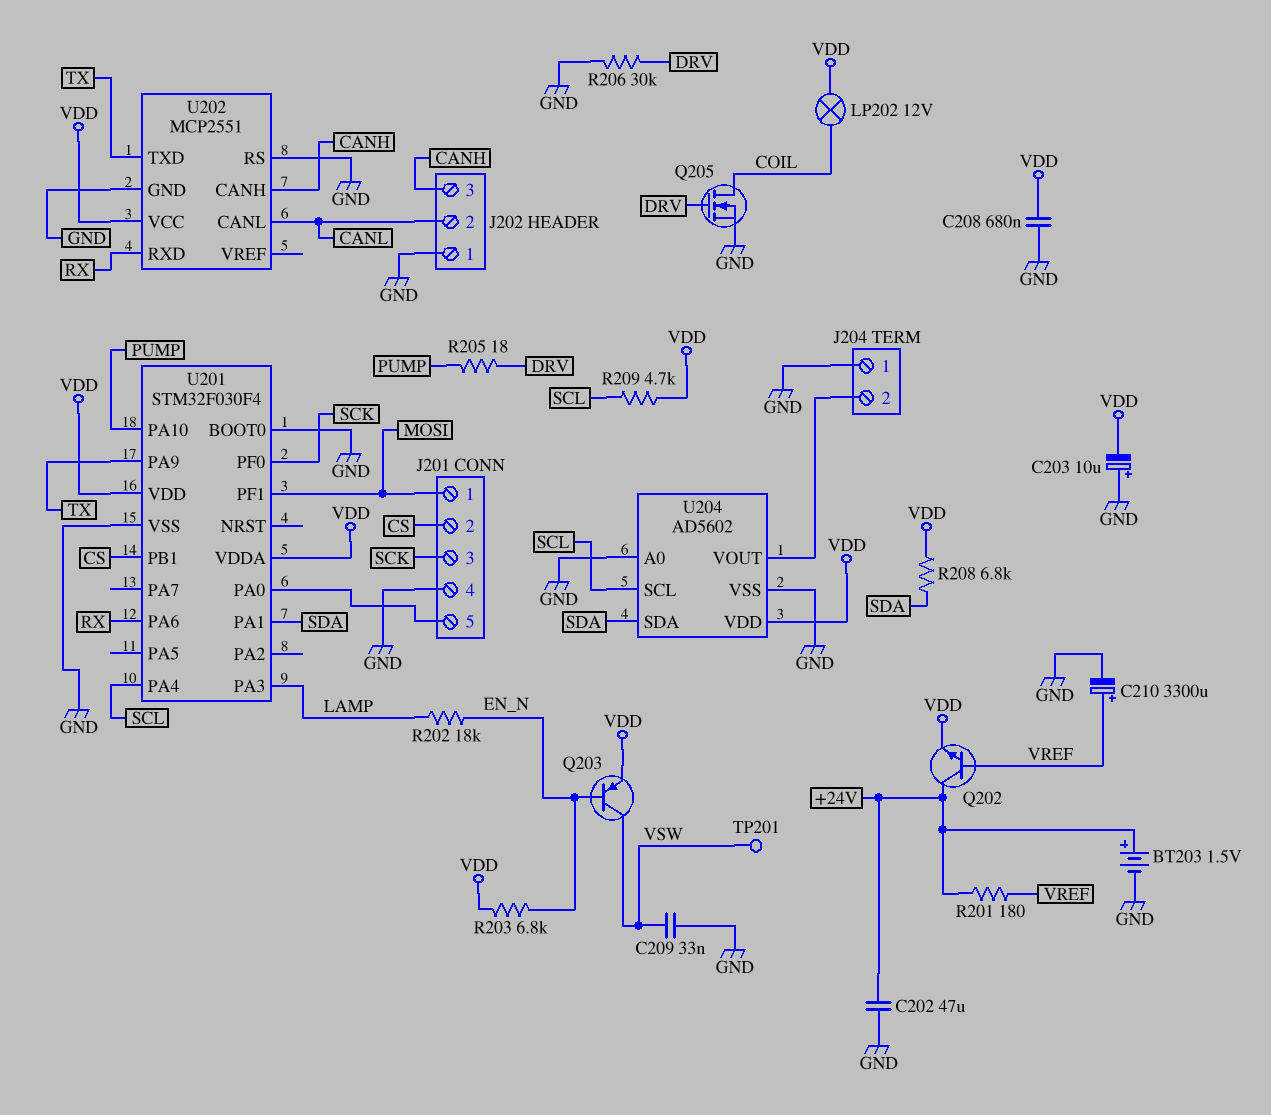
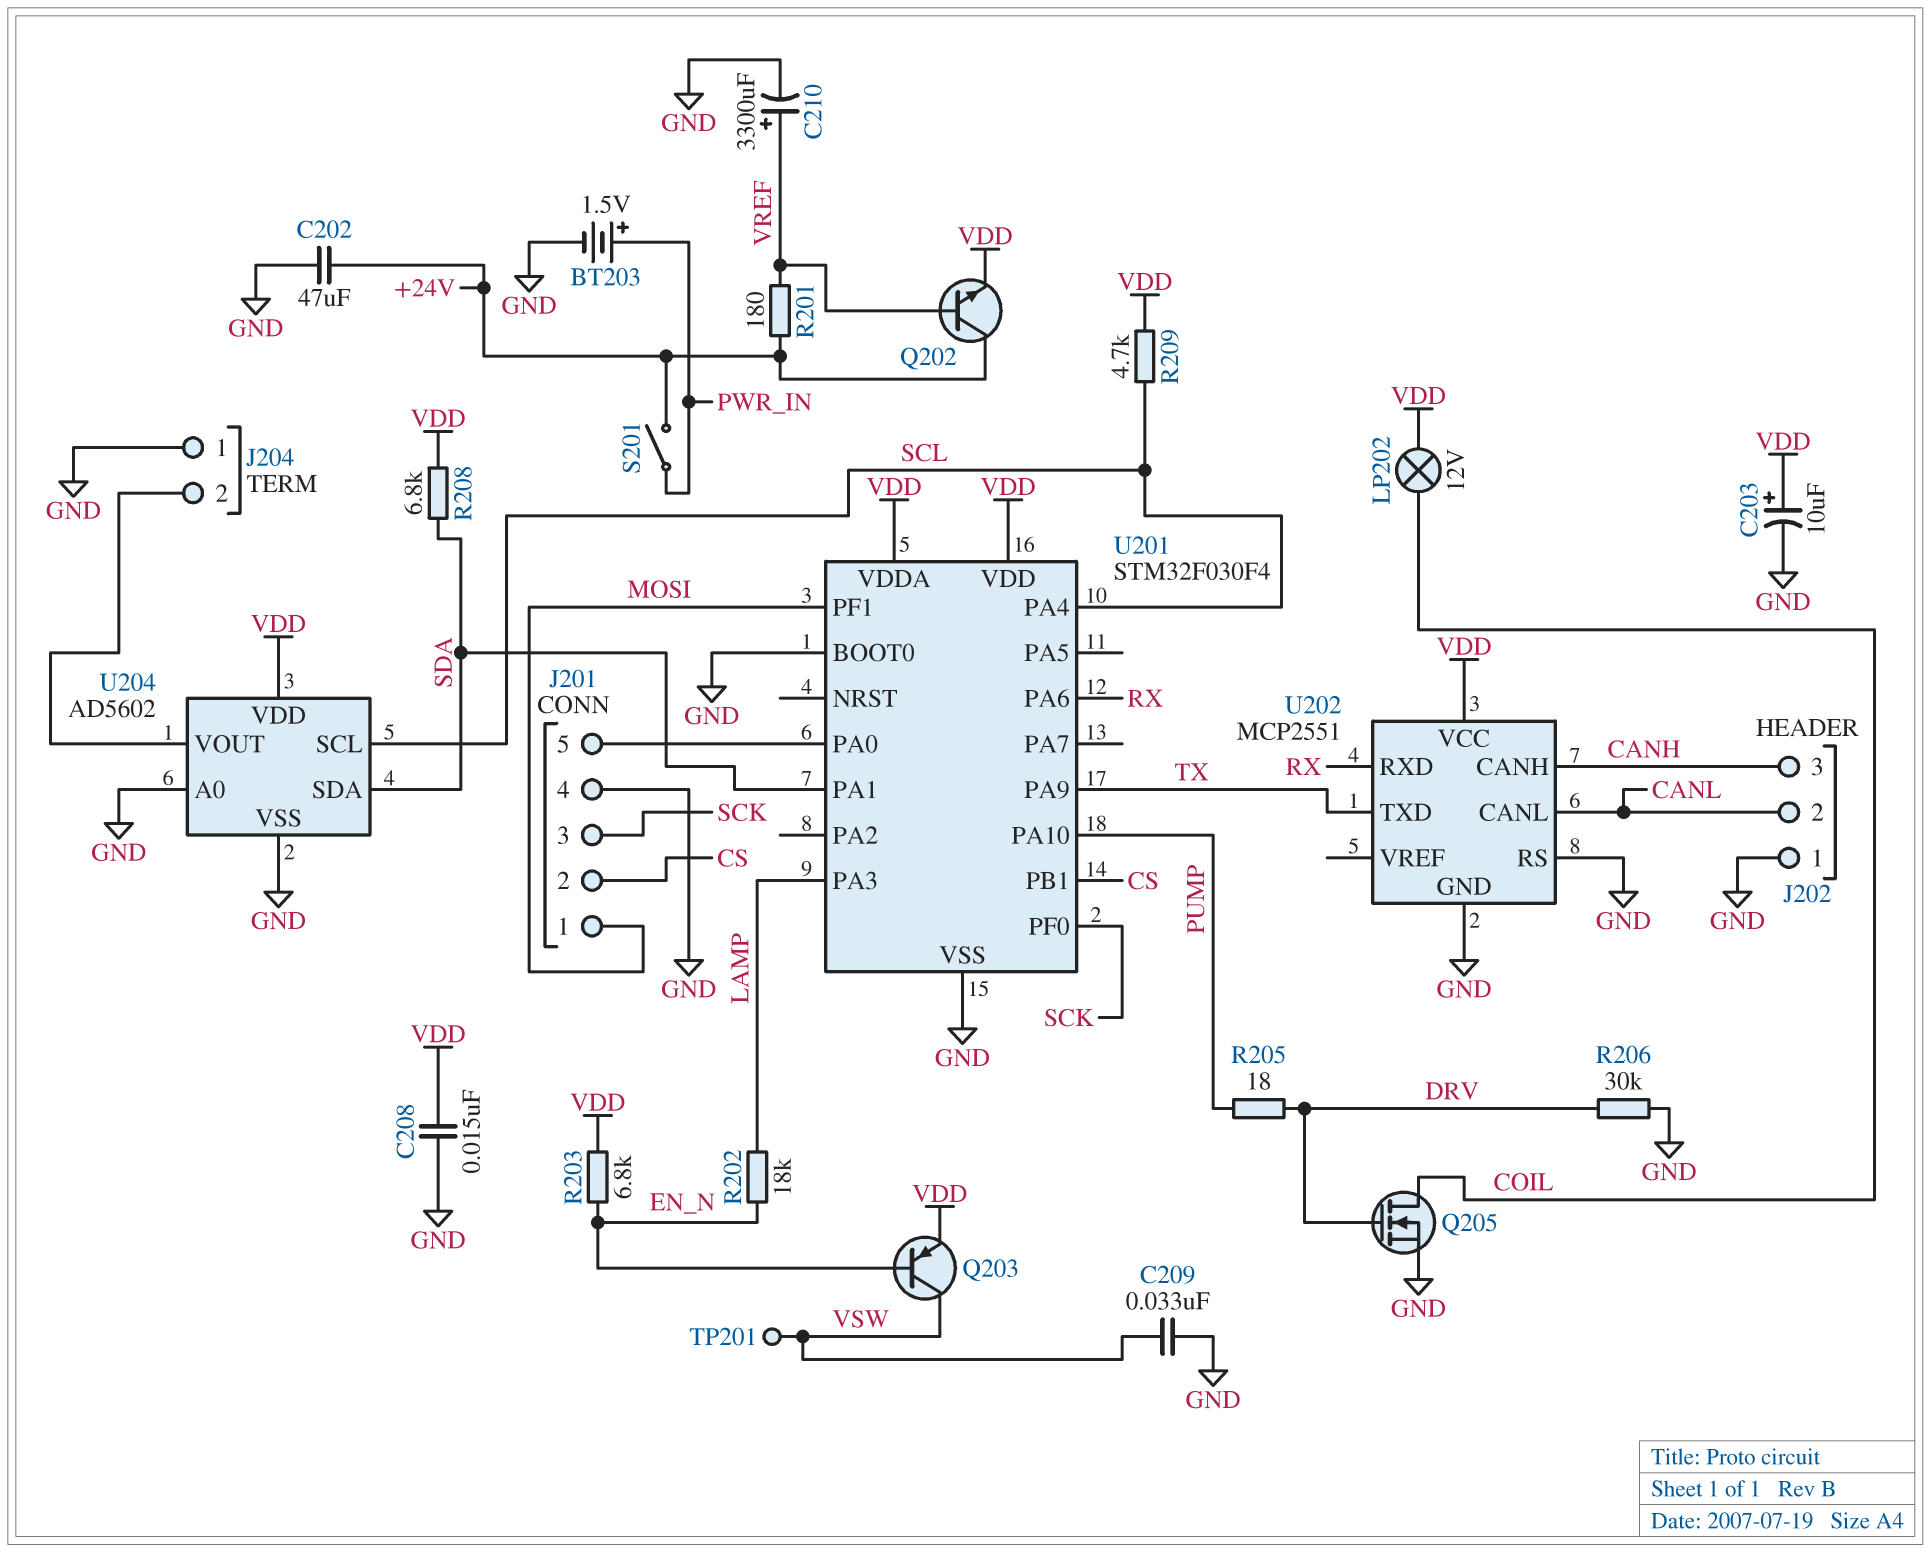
BT203: 1.5V (plus +24V, minus GND) -> 1.5V (plus PWR_IN, minus GND)
C203: 10uF (plus GND, minus VDD) -> 10uF (plus VDD, minus GND)
C208: 680nF (GND, VDD) -> 15nF (GND, VDD)
S201: none -> switch (+24V, PWR_IN)

